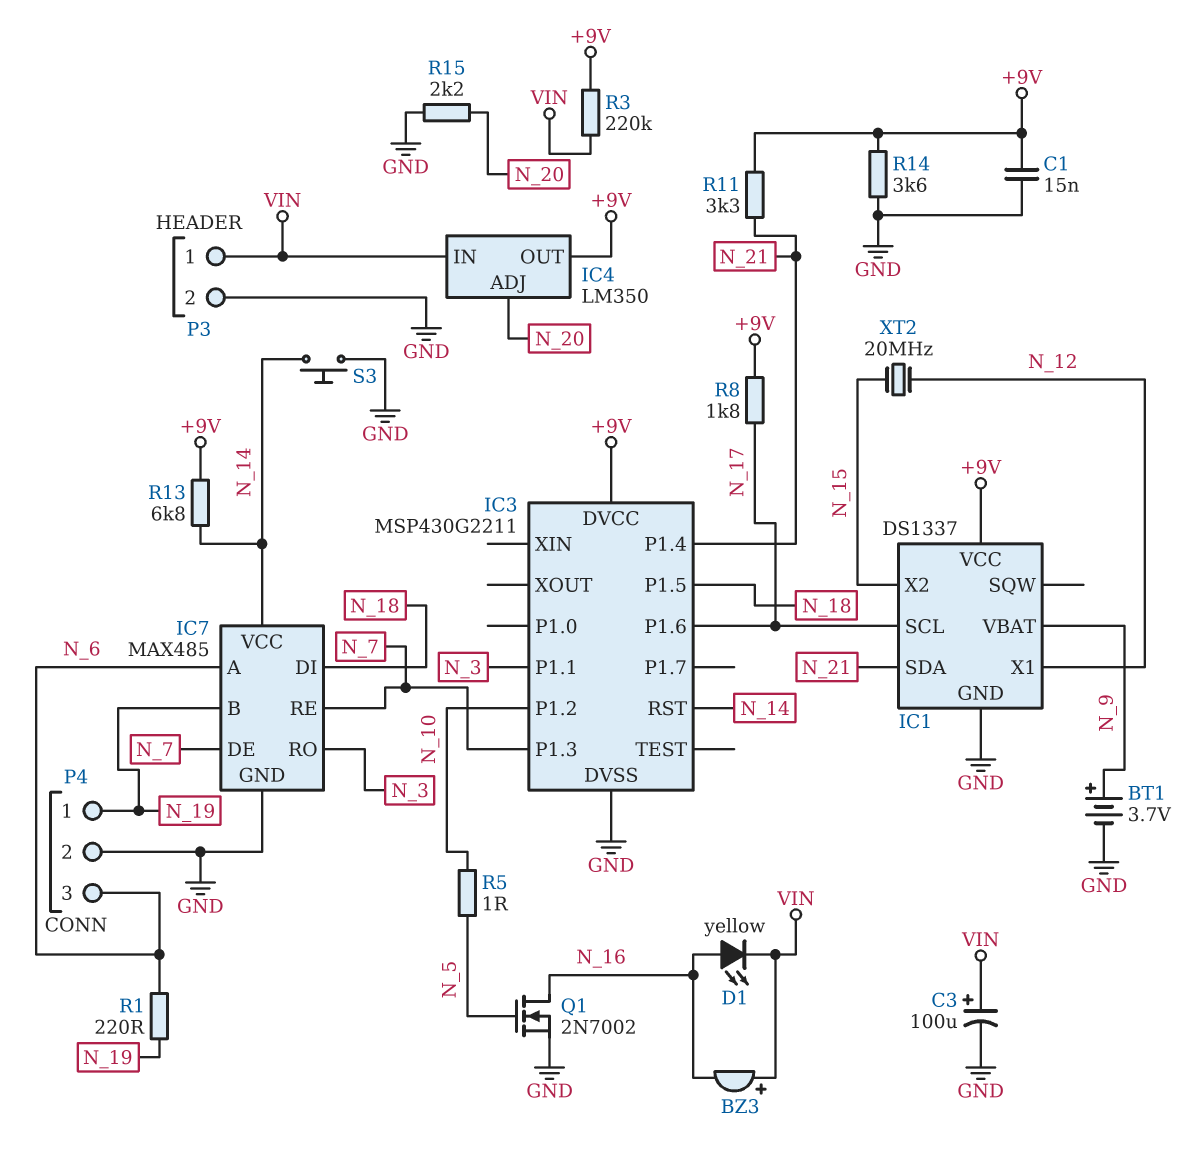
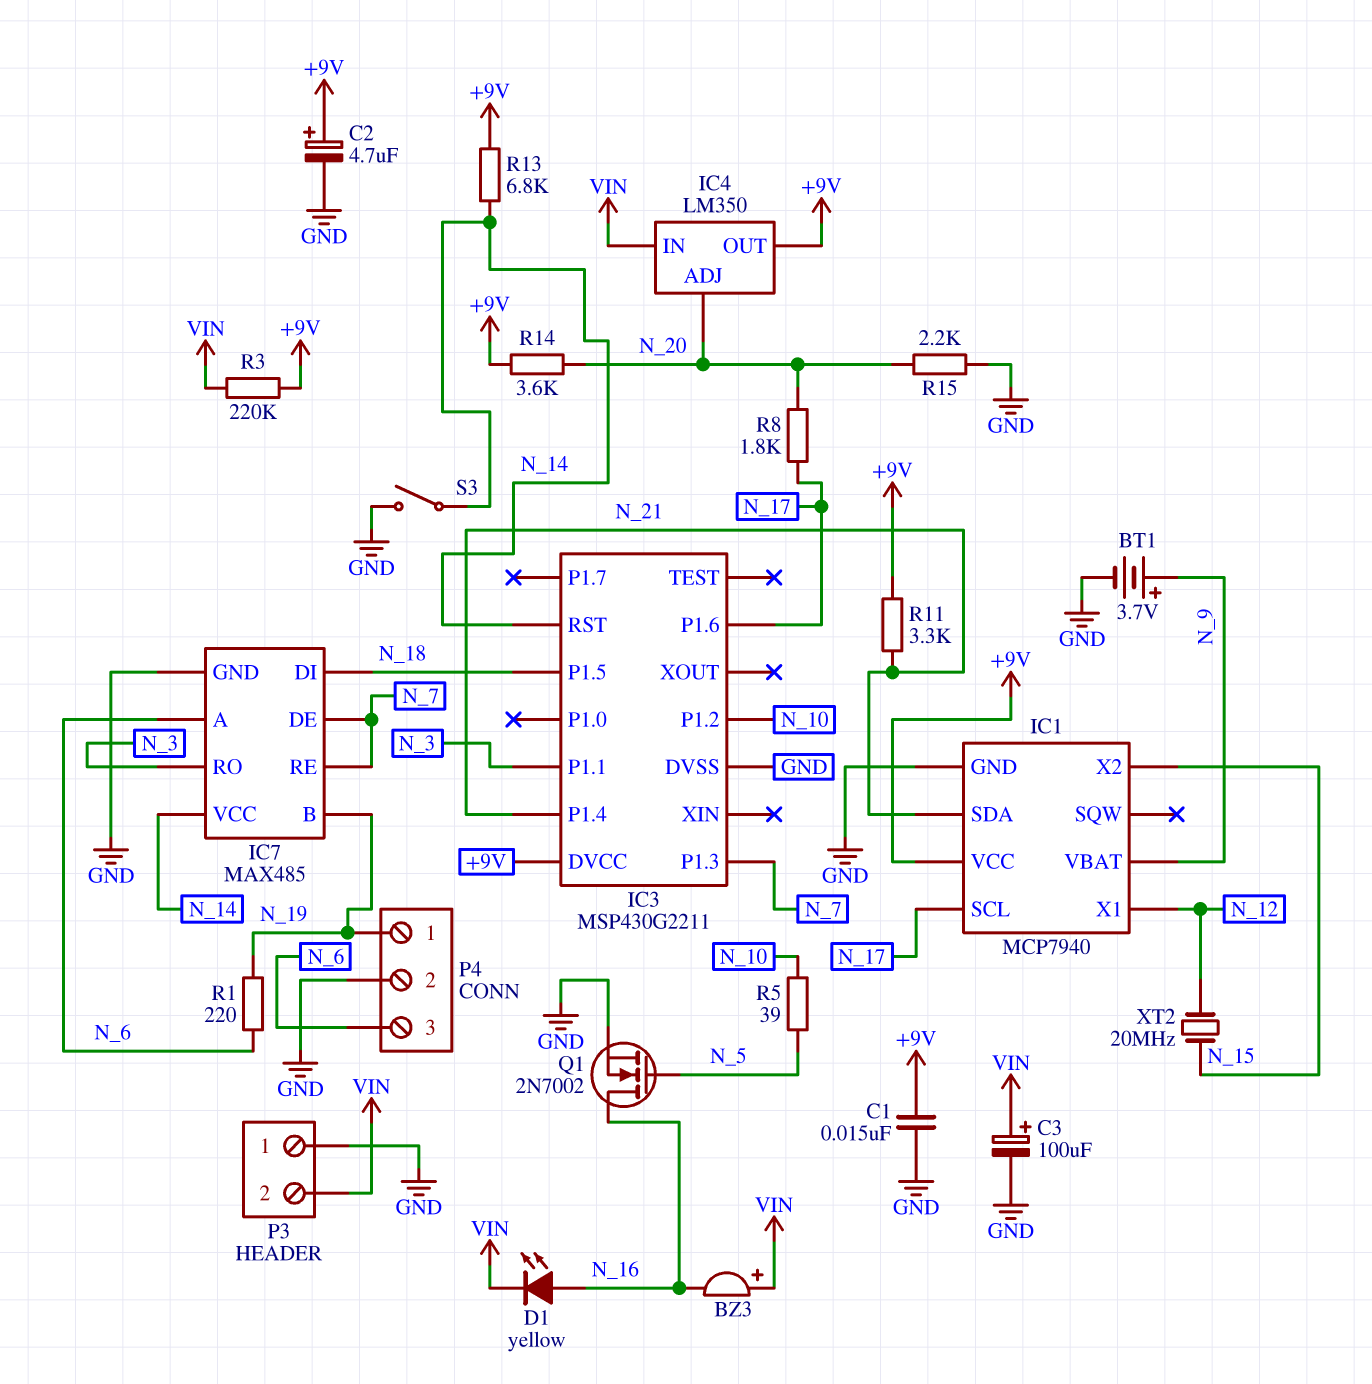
C2: none -> 4.7uF (plus +9V, minus GND)
IC1: DS1337 -> MCP7940
P3 pin 1: VIN -> GND
P3 pin 2: GND -> VIN
R5: 1 (N_5, N_10) -> 39 (N_5, N_10)
R8: 1.8k (+9V, N_17) -> 1.8k (N_17, N_20)
R14: 3.6k (+9V, GND) -> 3.6k (+9V, N_20)
S3: button (GND, N_14) -> switch (GND, N_14)

